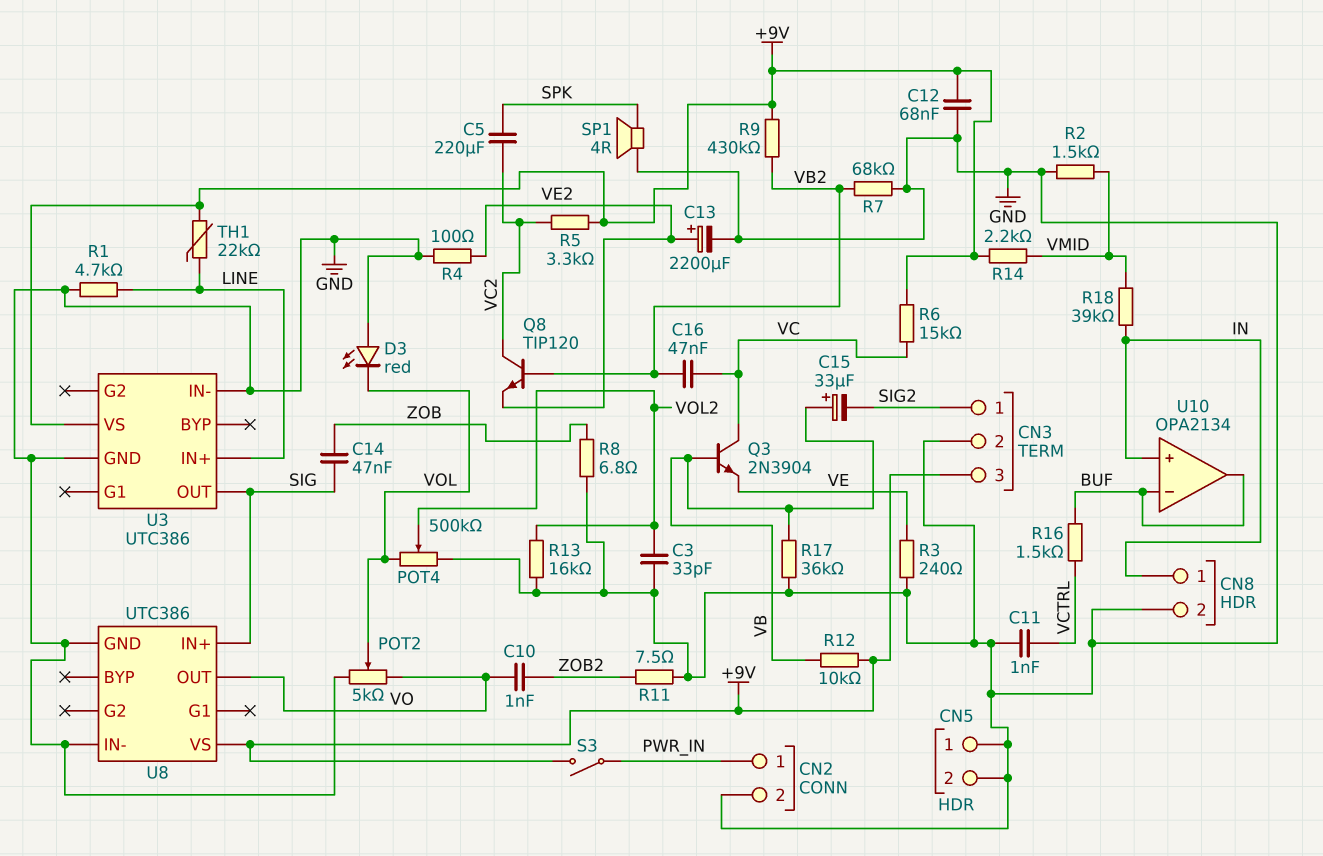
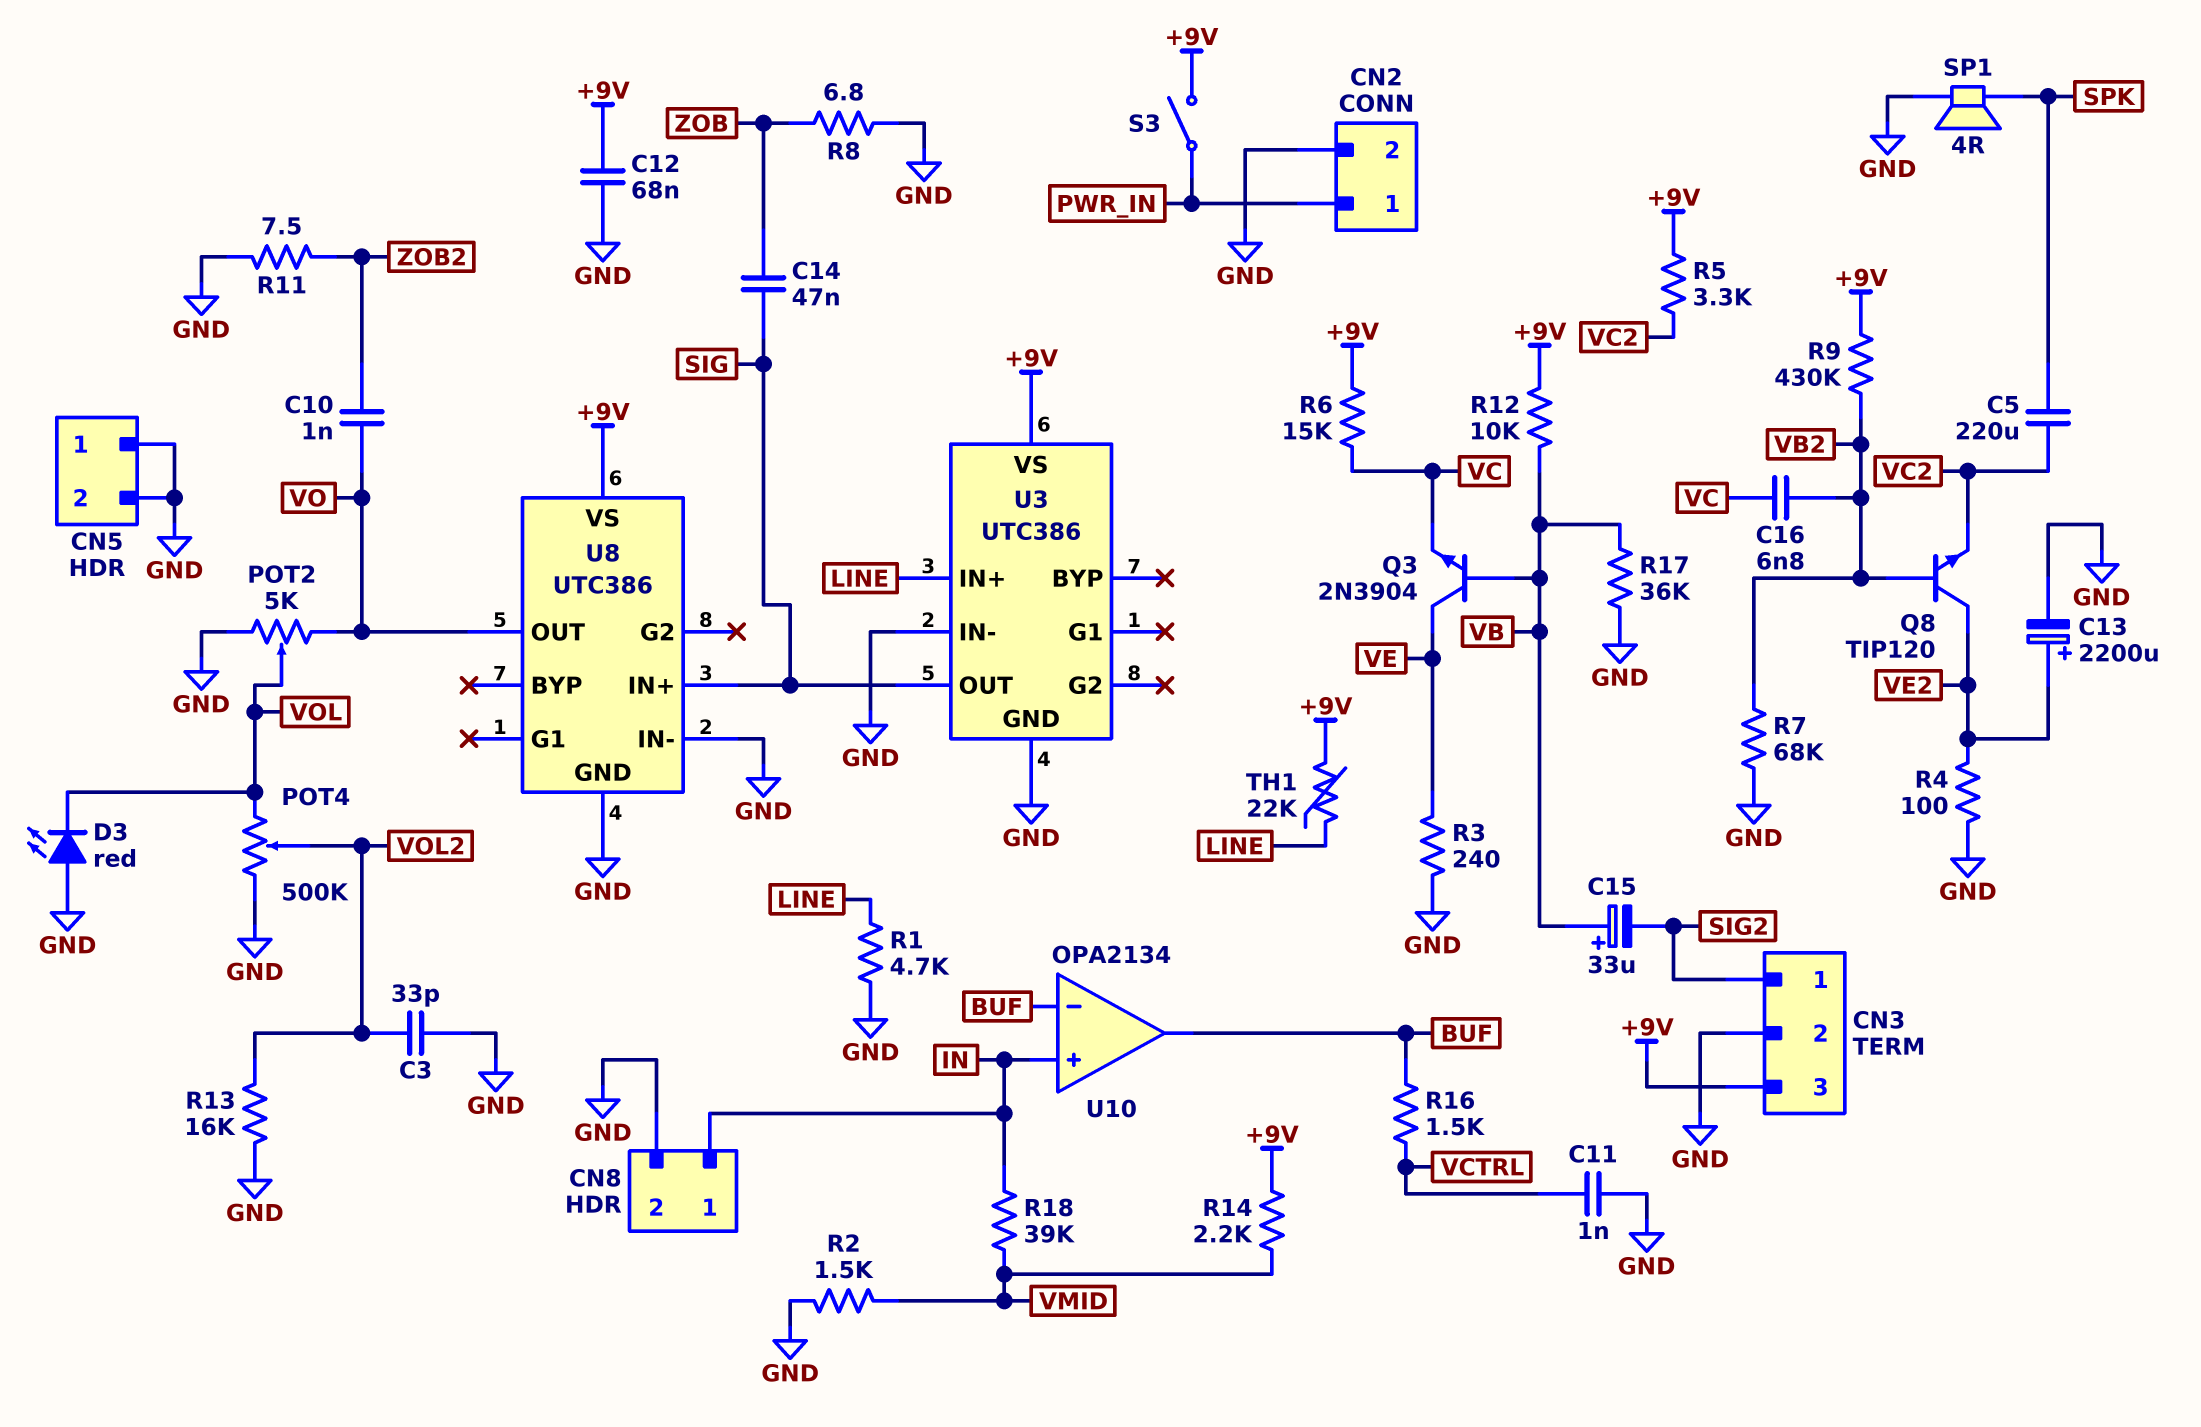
C16: 47nF (VB2, VC) -> 6.8nF (VB2, VC)
Q3: NPN 2N3904 (B VB, C VC, E VE) -> NPN 2N3904 (B VB, C VE, E VC)
Q8: NPN TIP120 (B VB2, C VC2, E VE2) -> NPN TIP120 (B VB2, C VE2, E VC2)

